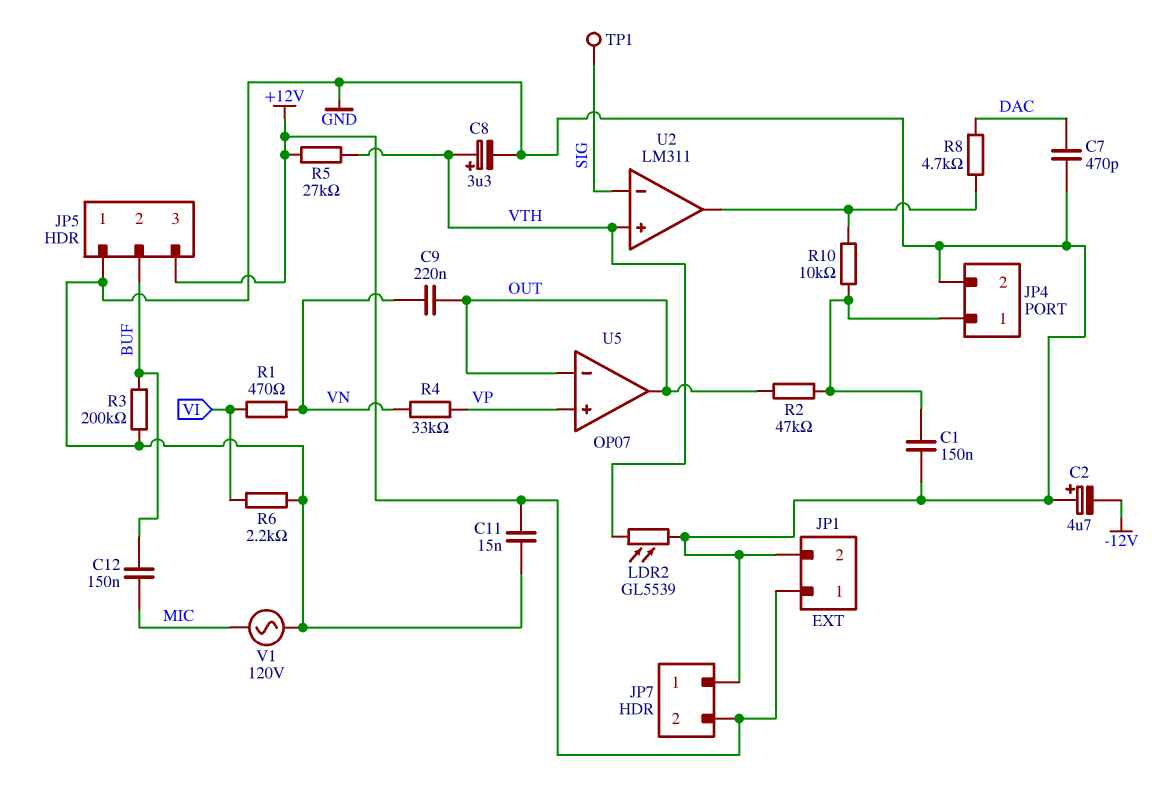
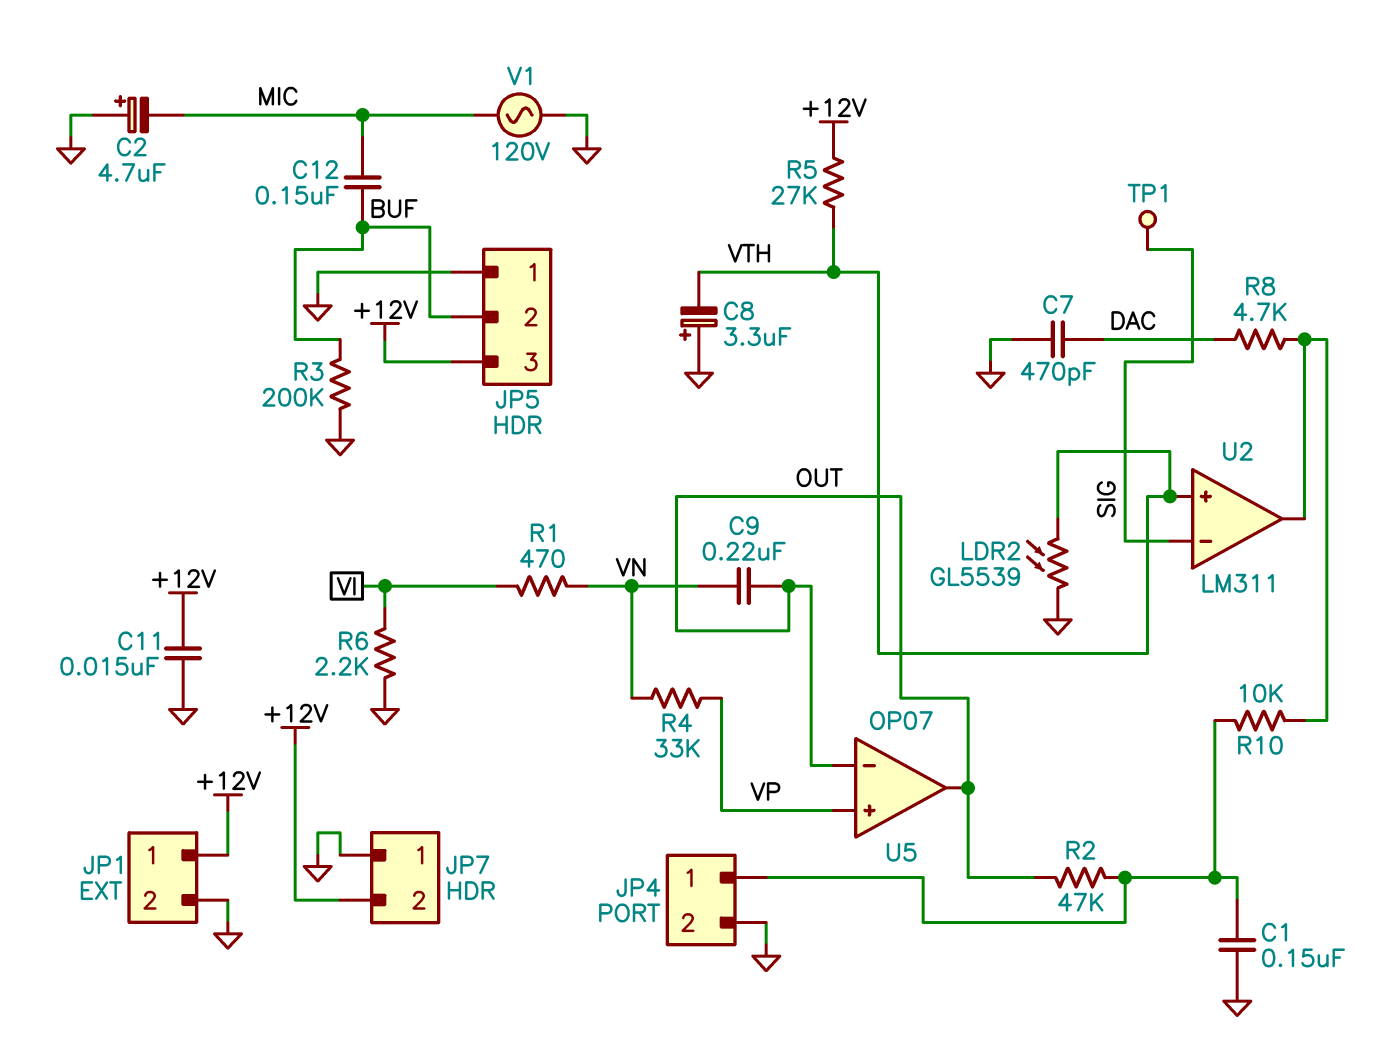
C2: 4.7uF (plus GND, minus -12V) -> 4.7uF (plus GND, minus MIC)
C8: 3.3uF (plus VTH, minus GND) -> 3.3uF (plus GND, minus VTH)

